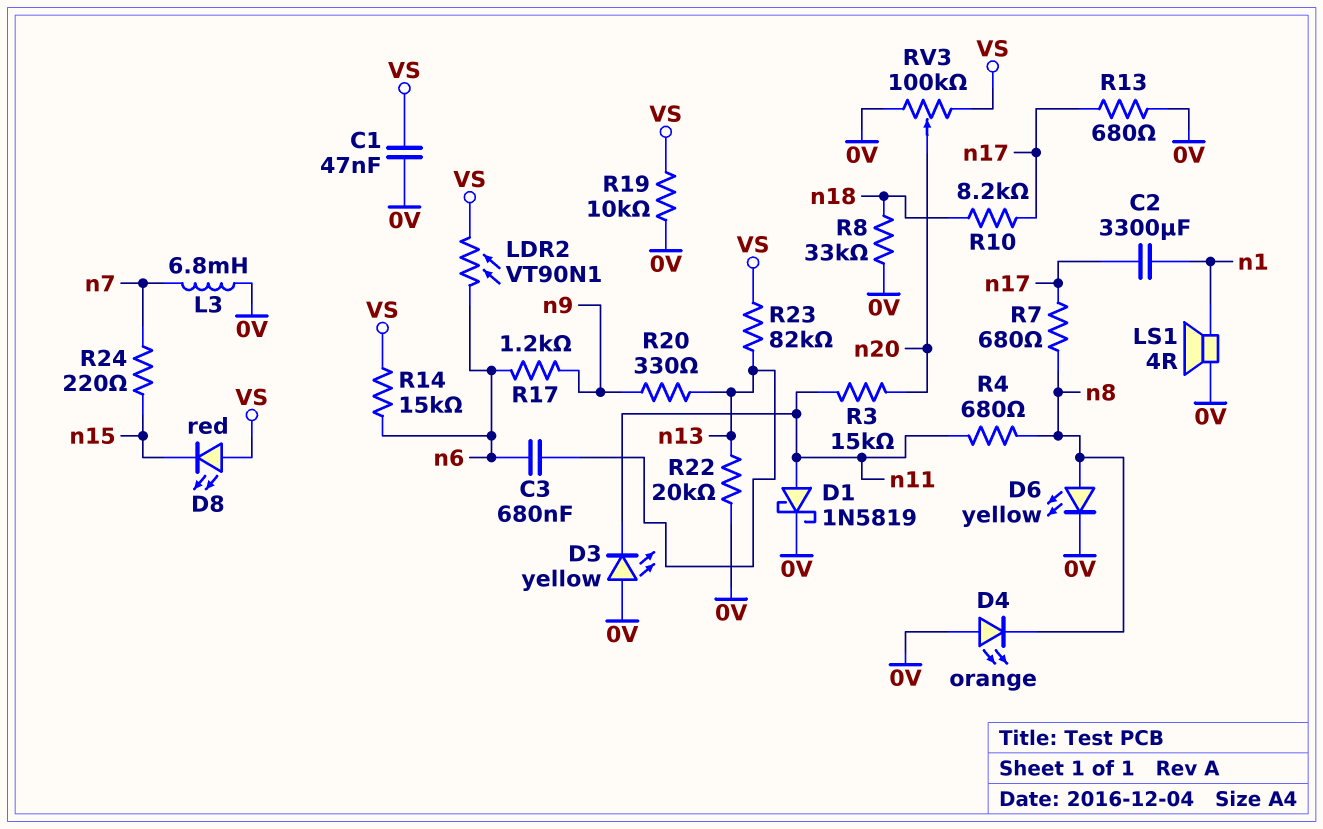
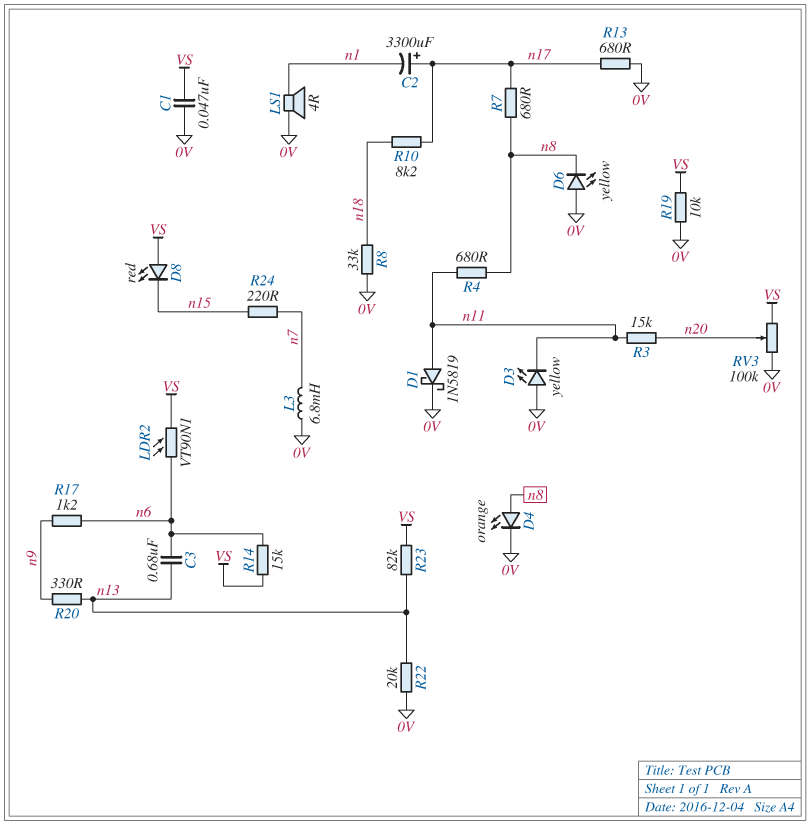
C2: 3300uF (n1, n17) -> 3300uF (plus n17, minus n1)
D4: LED orange (A 0V, K n8) -> LED orange (A n8, K 0V)
D6: LED yellow (A n8, K 0V) -> LED yellow (A 0V, K n8)

